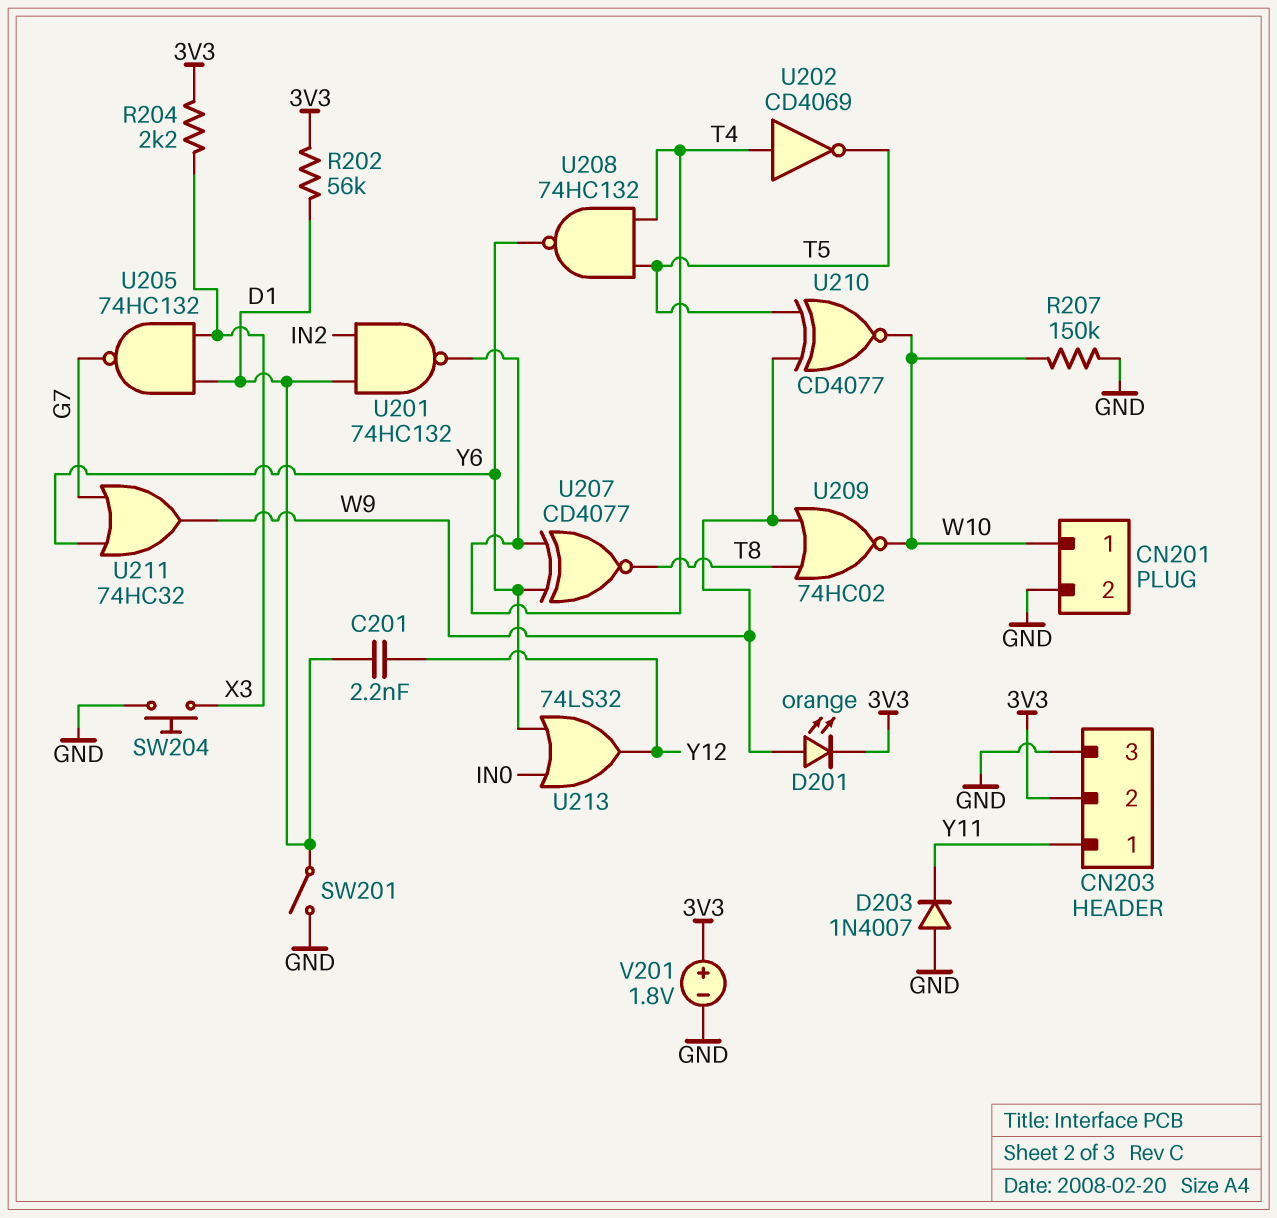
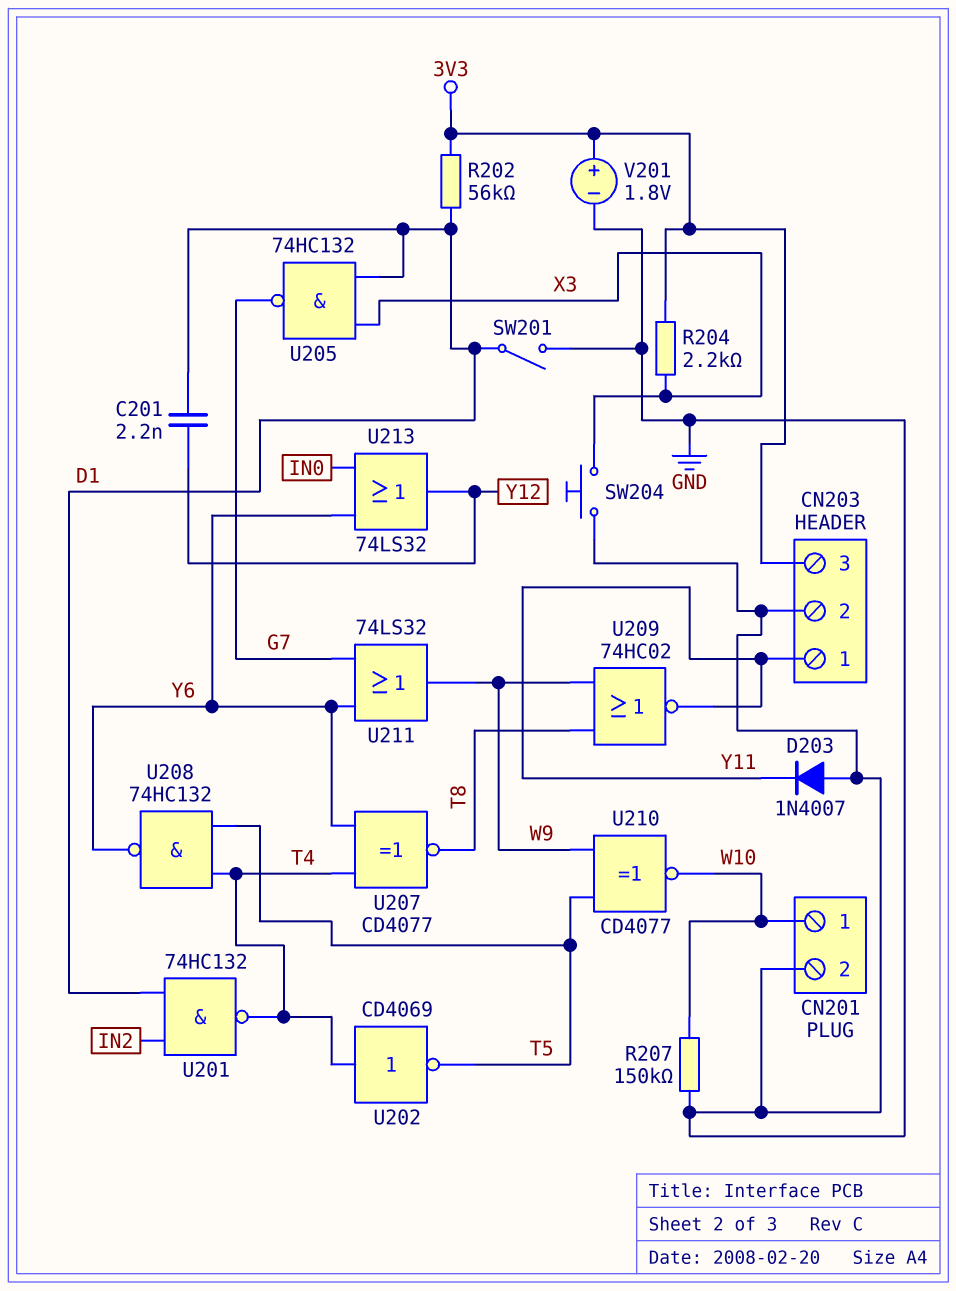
CN203 pin 2: 3V3 -> GND
CN203 pin 3: GND -> 3V3
D201: LED orange (A W9, K 3V3) -> none
U209: NOR 74HC02 (in T8, in W9, out W10) -> NOR 74HC02 (in T8, in W9, out Y11)
U211: OR 74HC32 (in G7, in Y6, out W9) -> OR 74LS32 (in G7, in Y6, out W9)

